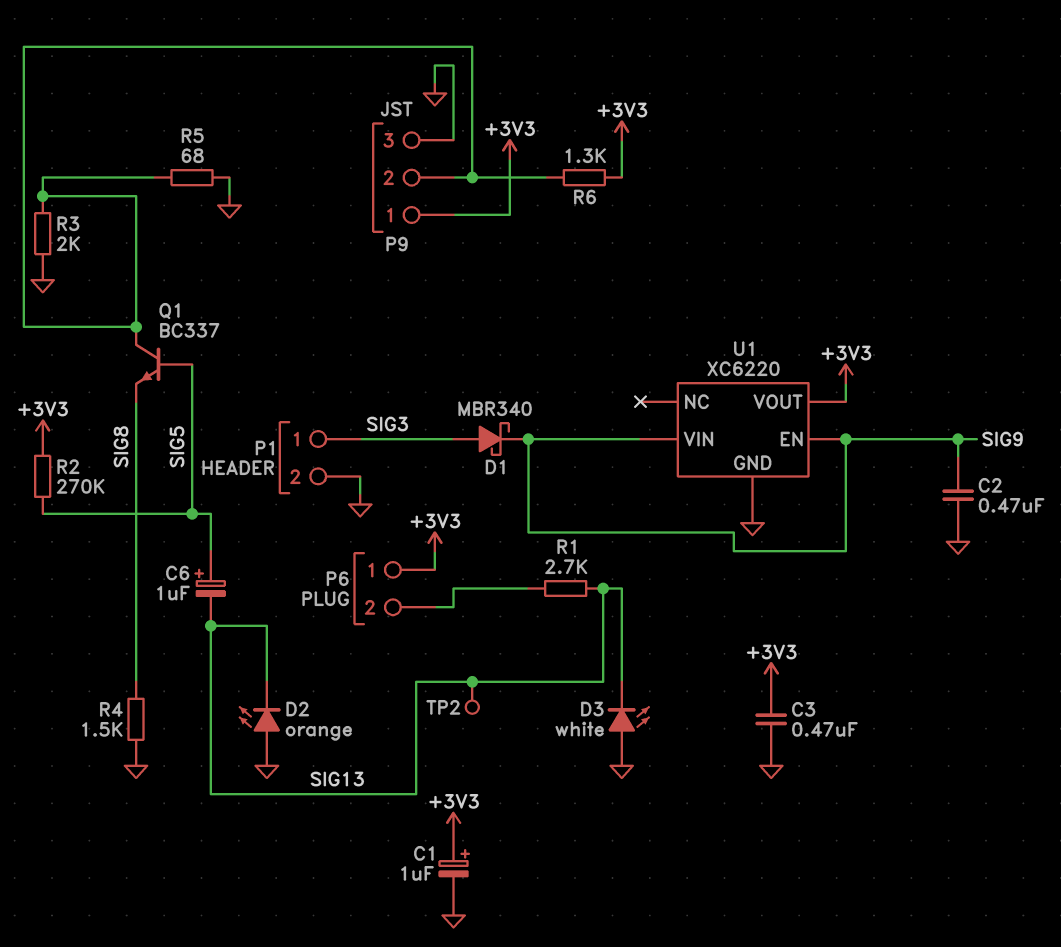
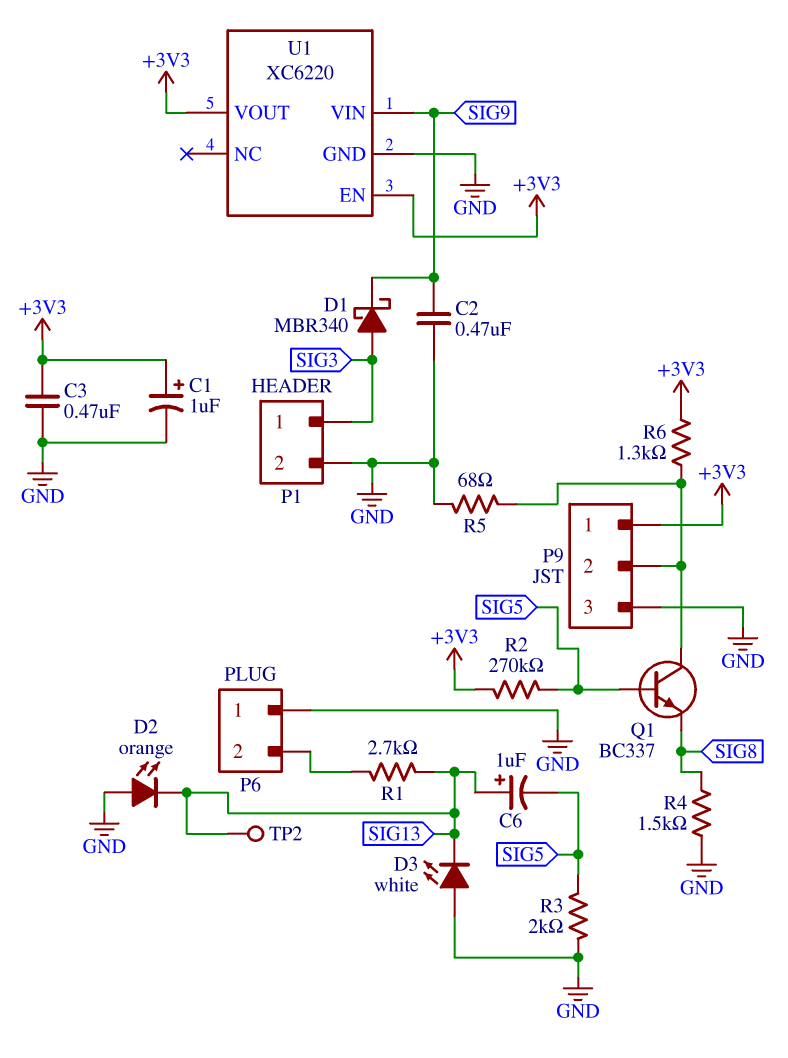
C6: 1uF (plus SIG5, minus SIG13) -> 1uF (plus SIG13, minus SIG5)
P6 pin 1: +3V3 -> GND
R3: 2k (GND, P9/2) -> 2k (GND, SIG5)
U1 pin EN: SIG9 -> +3V3

